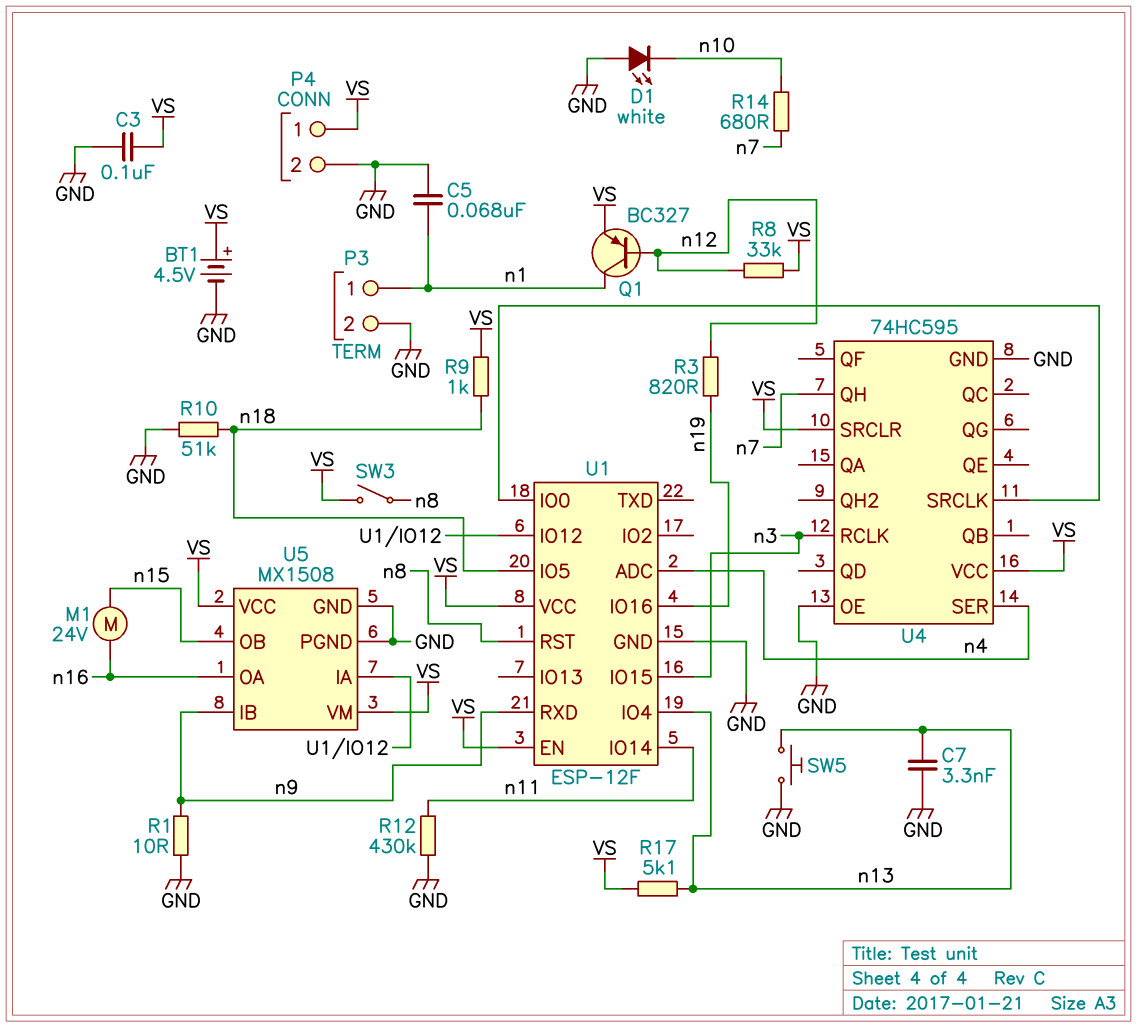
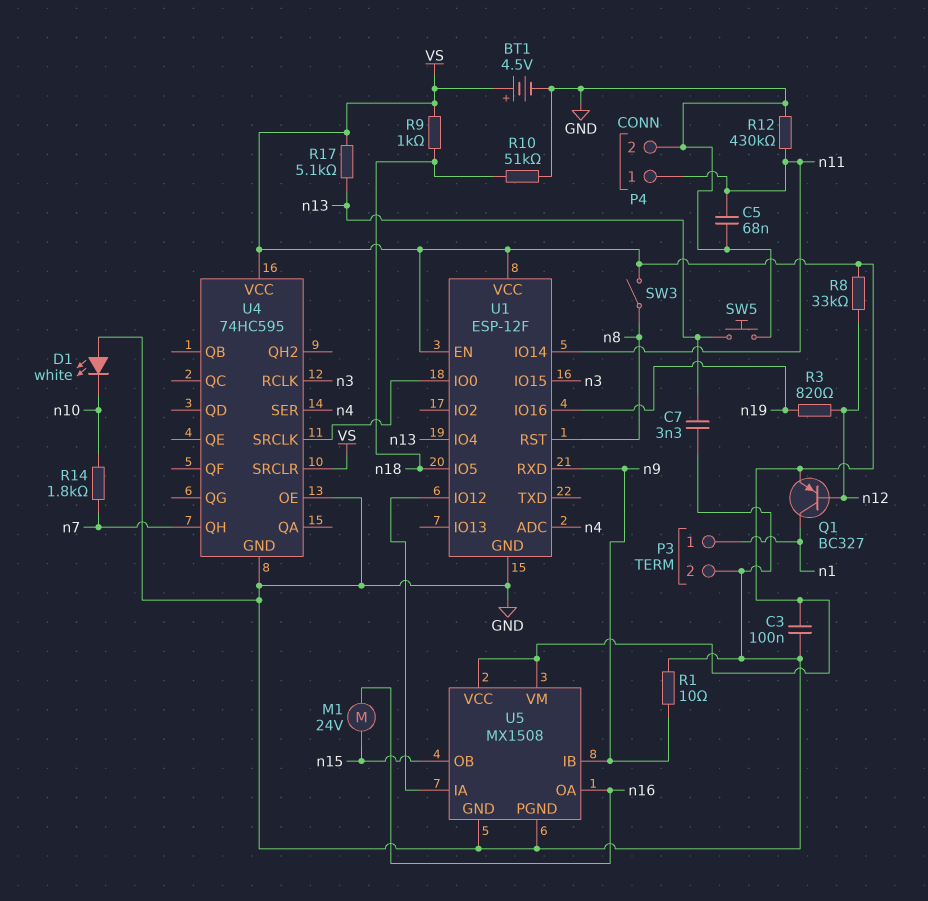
C5: 68nF (GND, n1) -> 68nF (GND, n11)
P4 pin 1: VS -> n11
R14: 680 (n7, n10) -> 1.8k (n7, n10)

